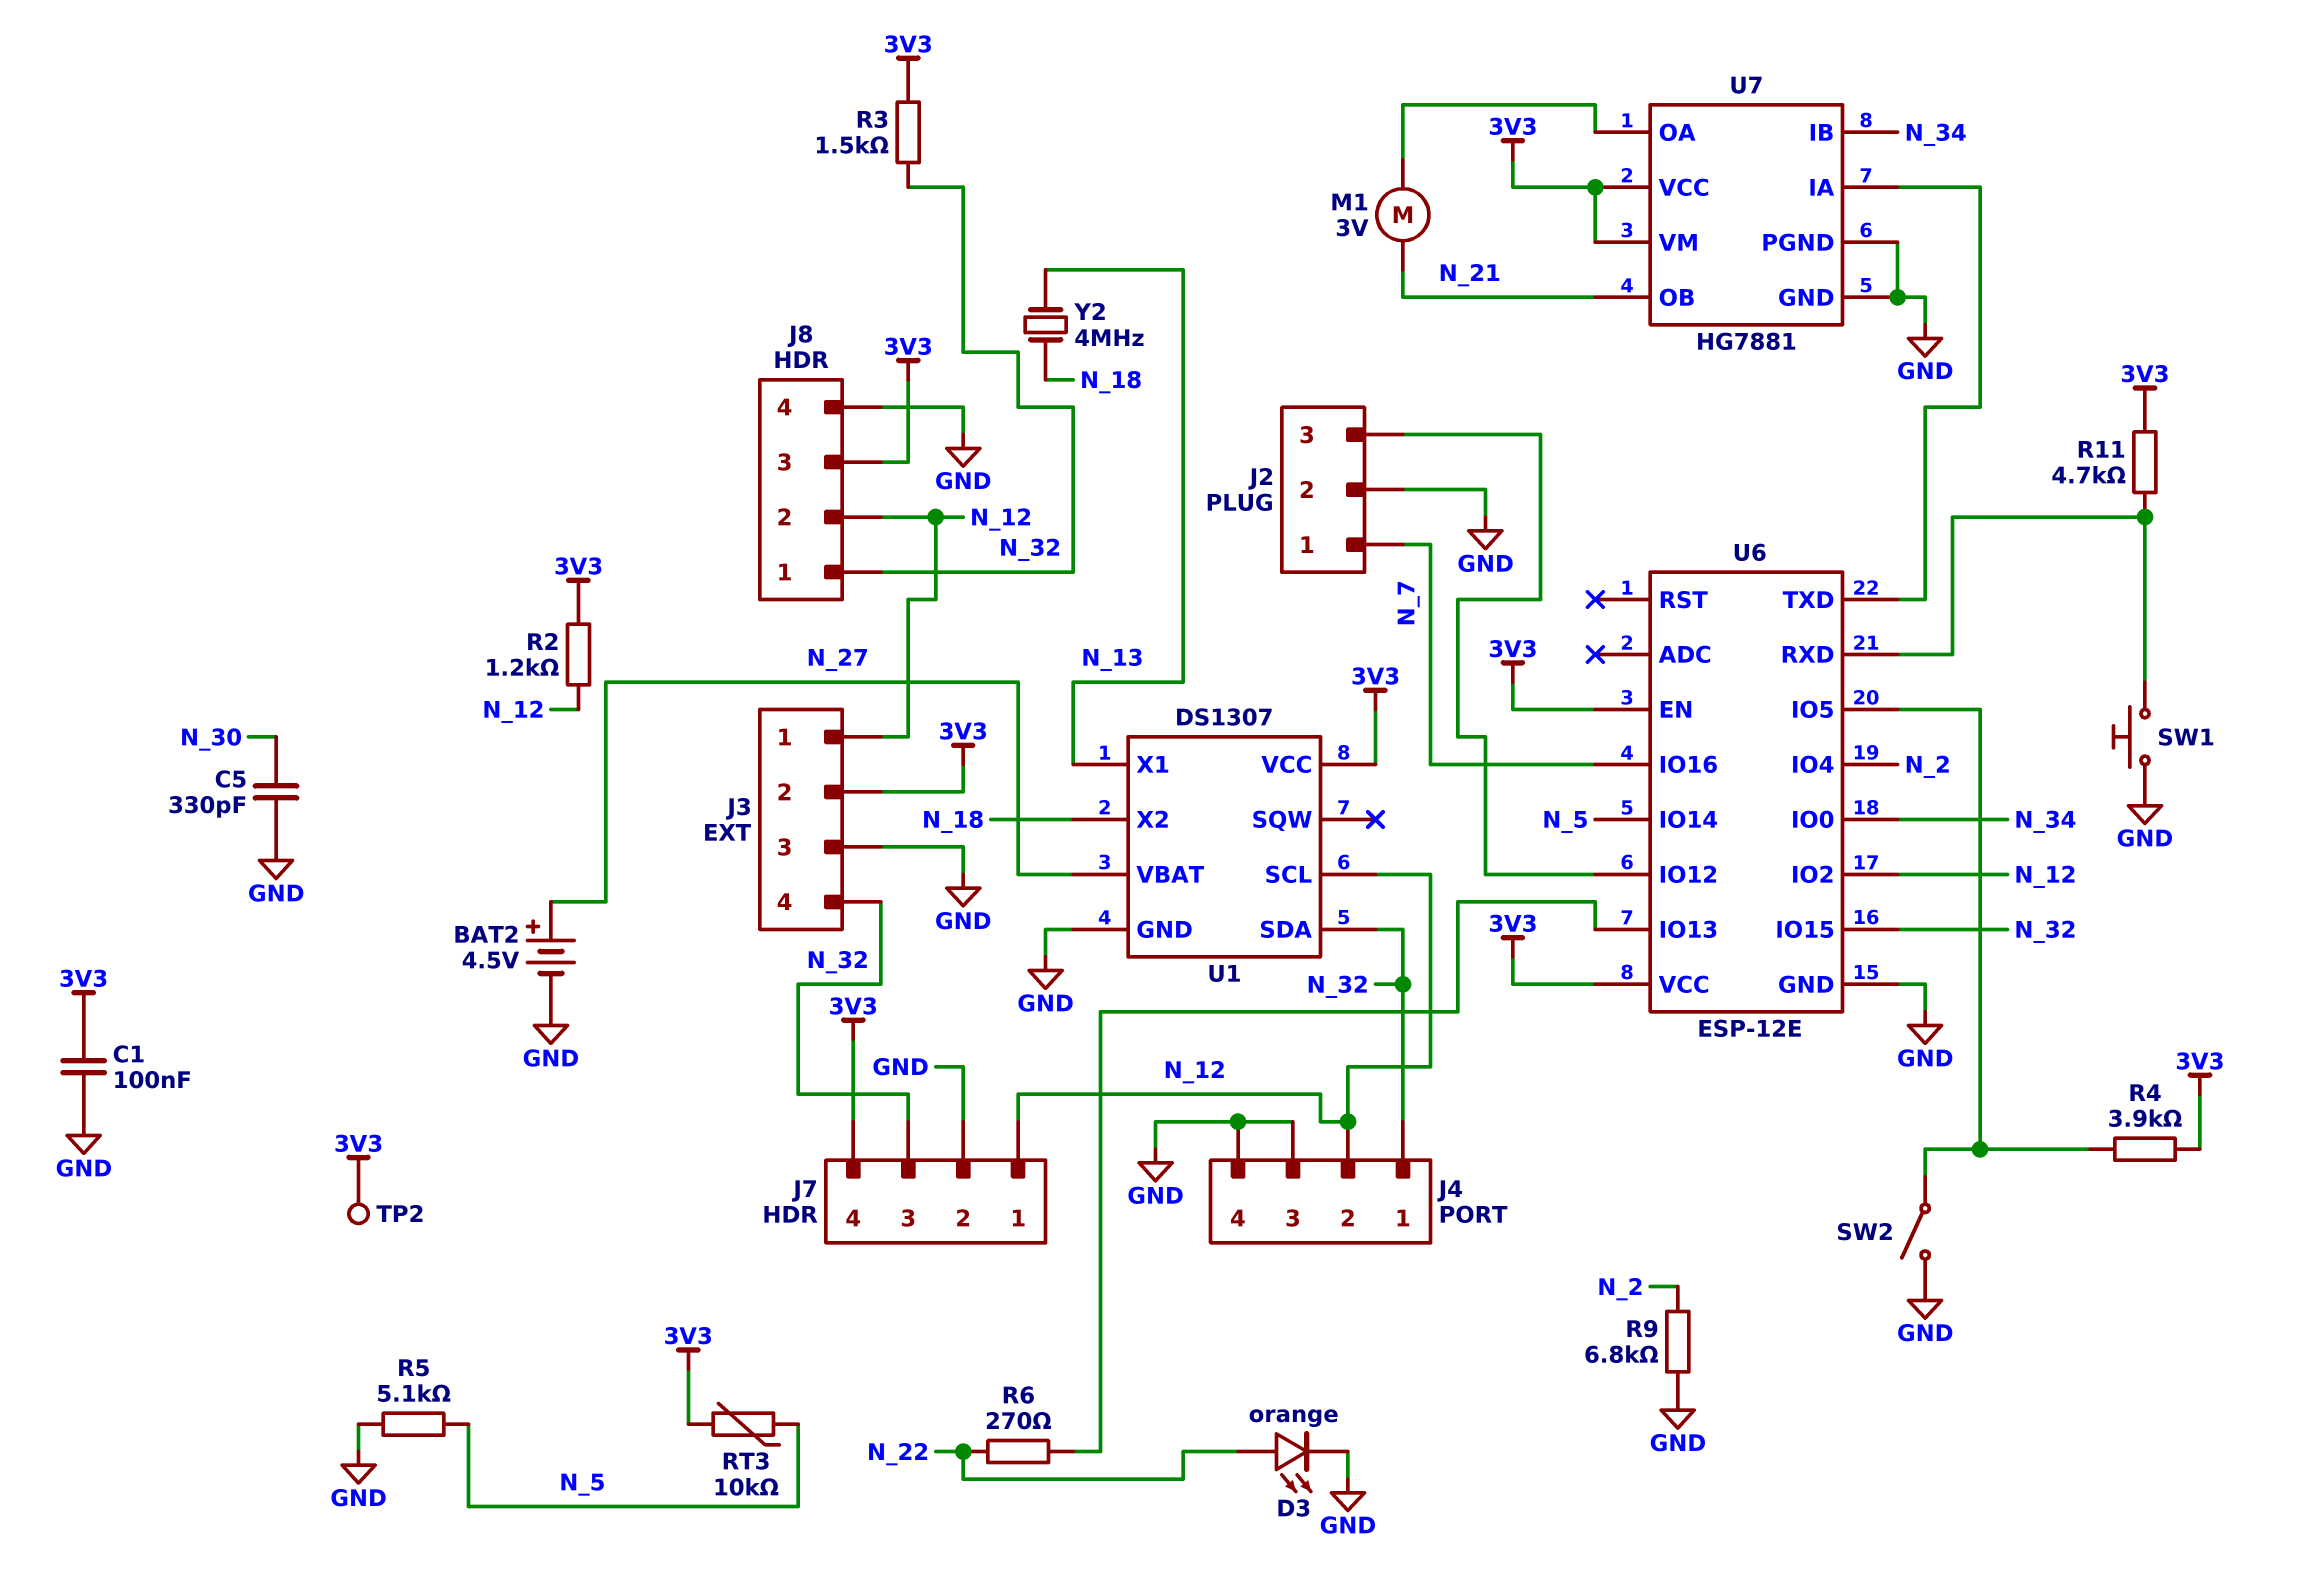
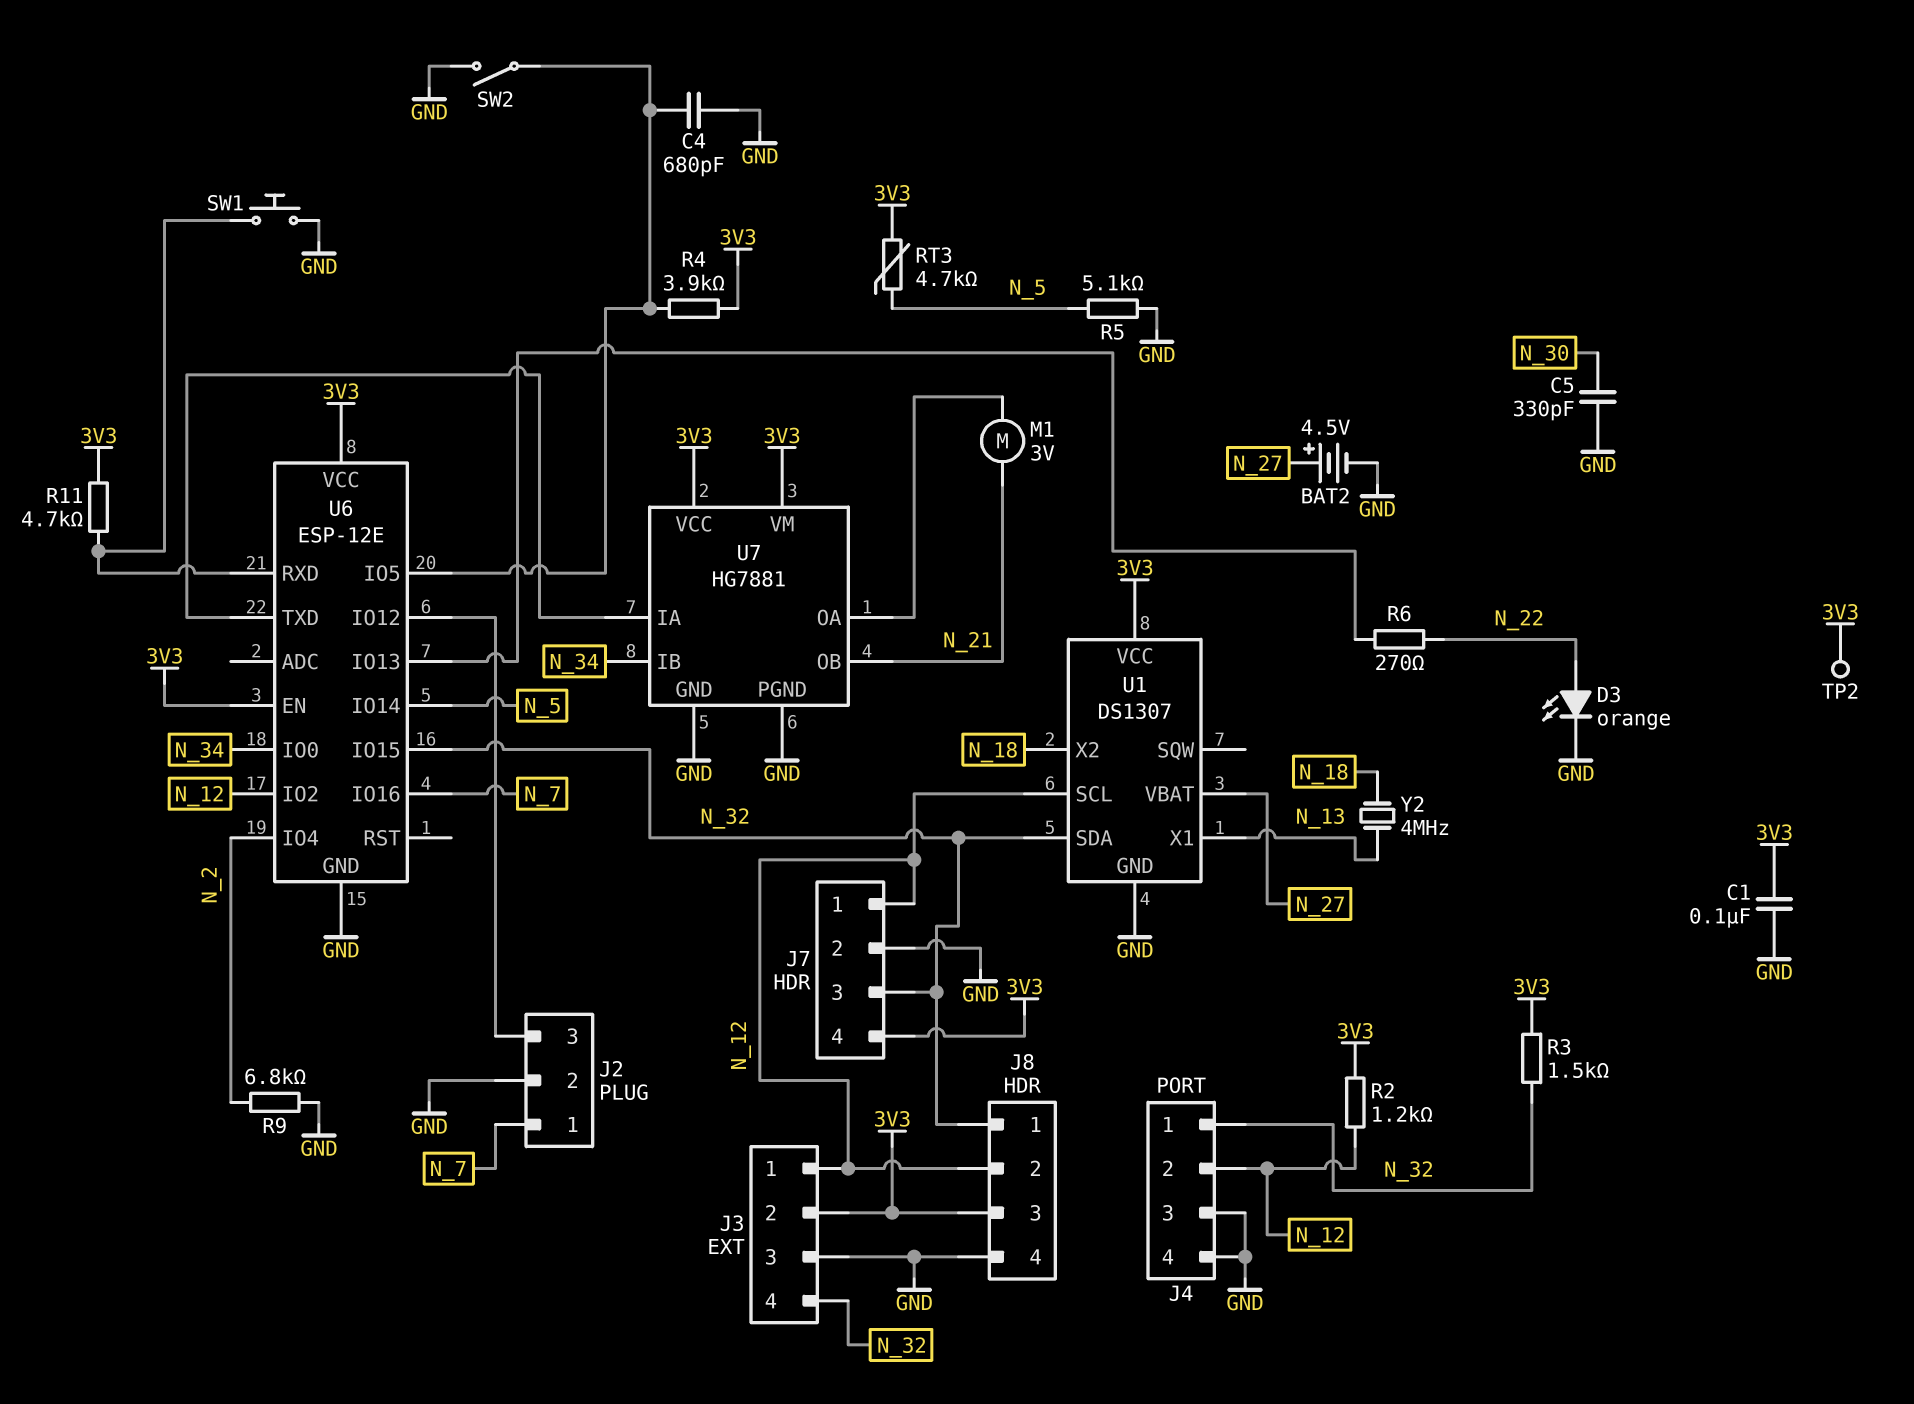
C4: none -> 680pF (GND, U6/IO5)
RT3: 10k (3V3, N_5) -> 4.7k (3V3, N_5)

